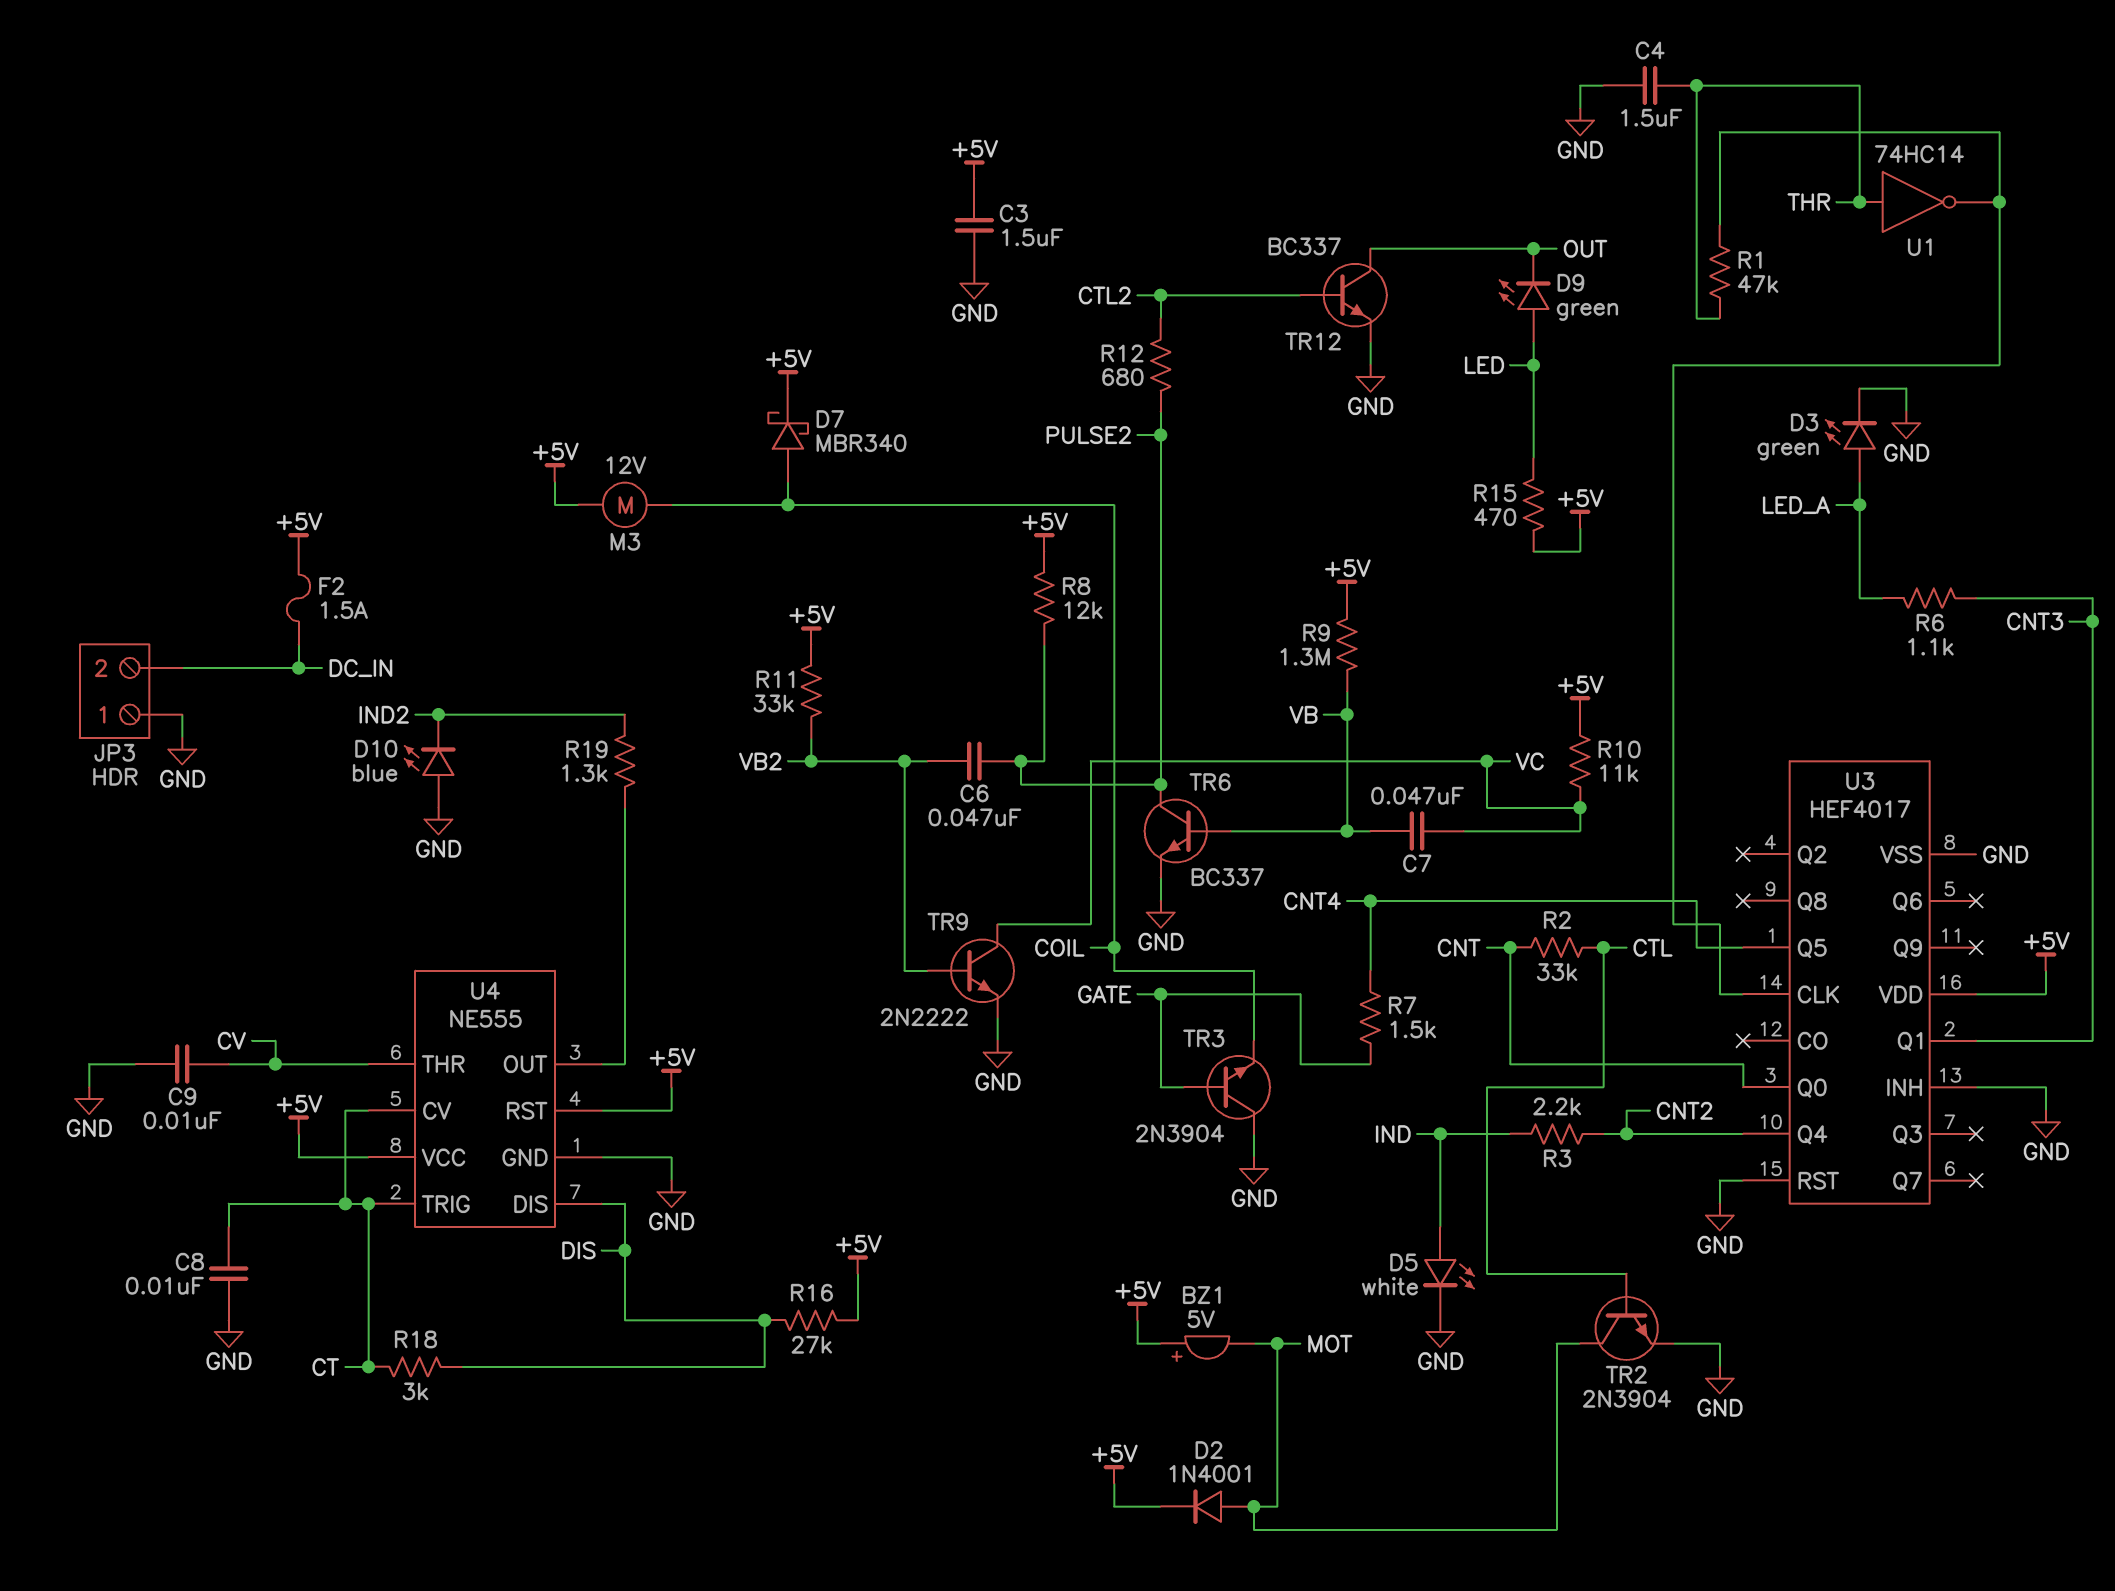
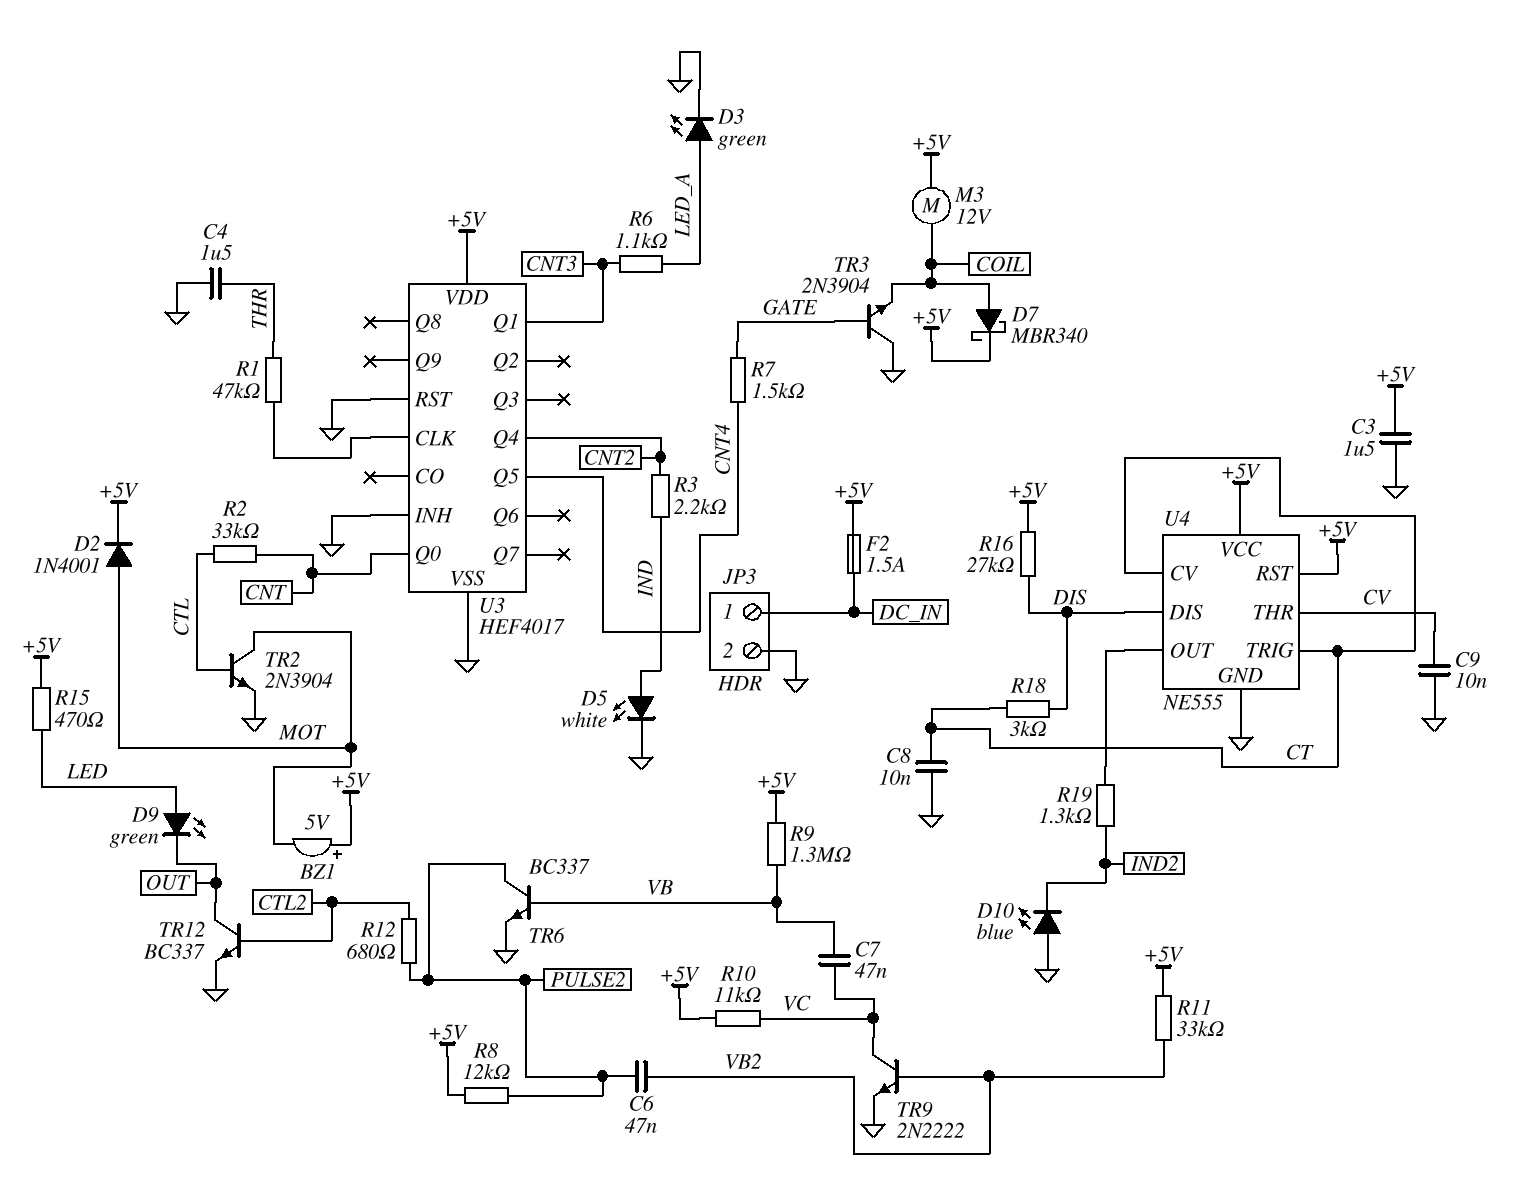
JP3 pin 1: GND -> DC_IN
JP3 pin 2: DC_IN -> GND
U1: NOT 74HC14 (in THR, out U3/CLK) -> none

